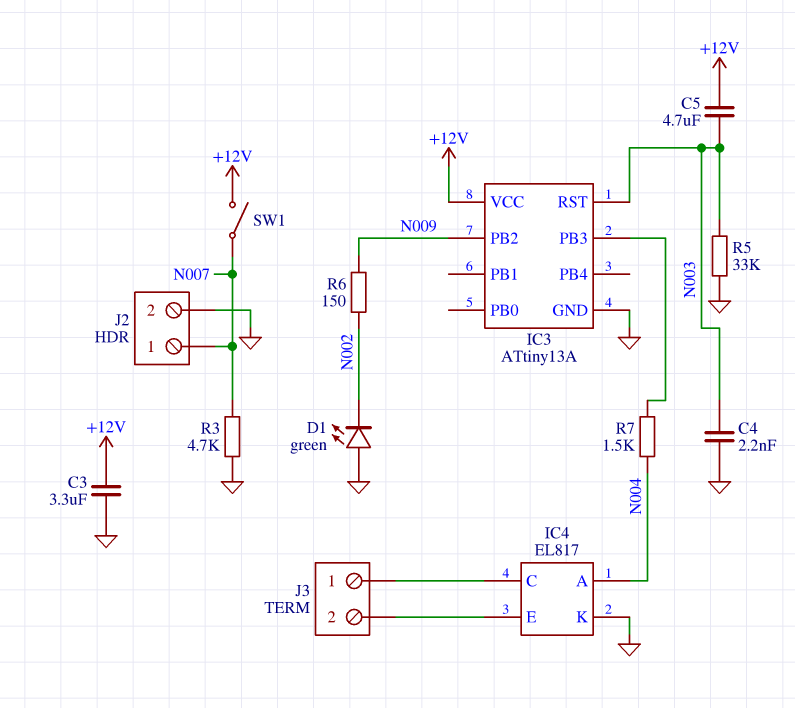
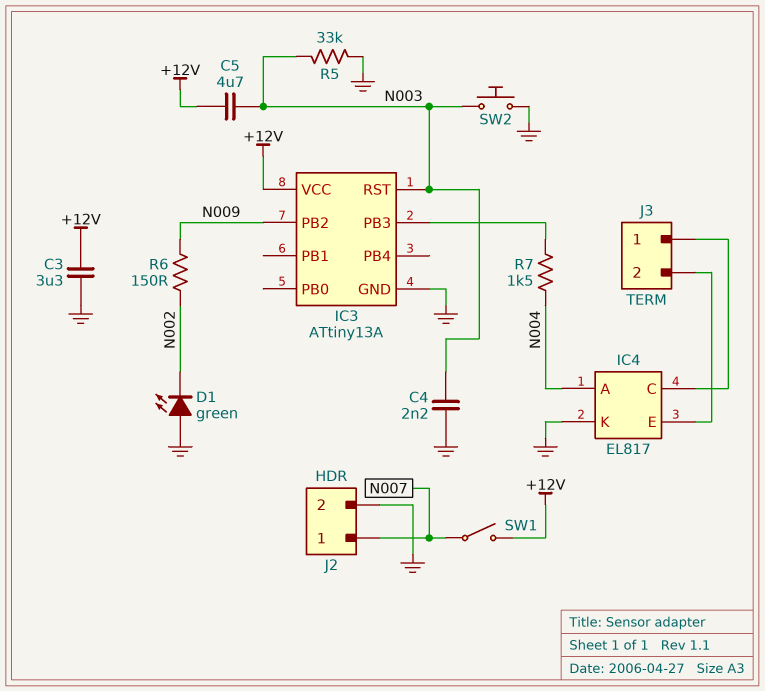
R3: 4.7k (GND, N007) -> none
SW2: none -> button (GND, N003)

